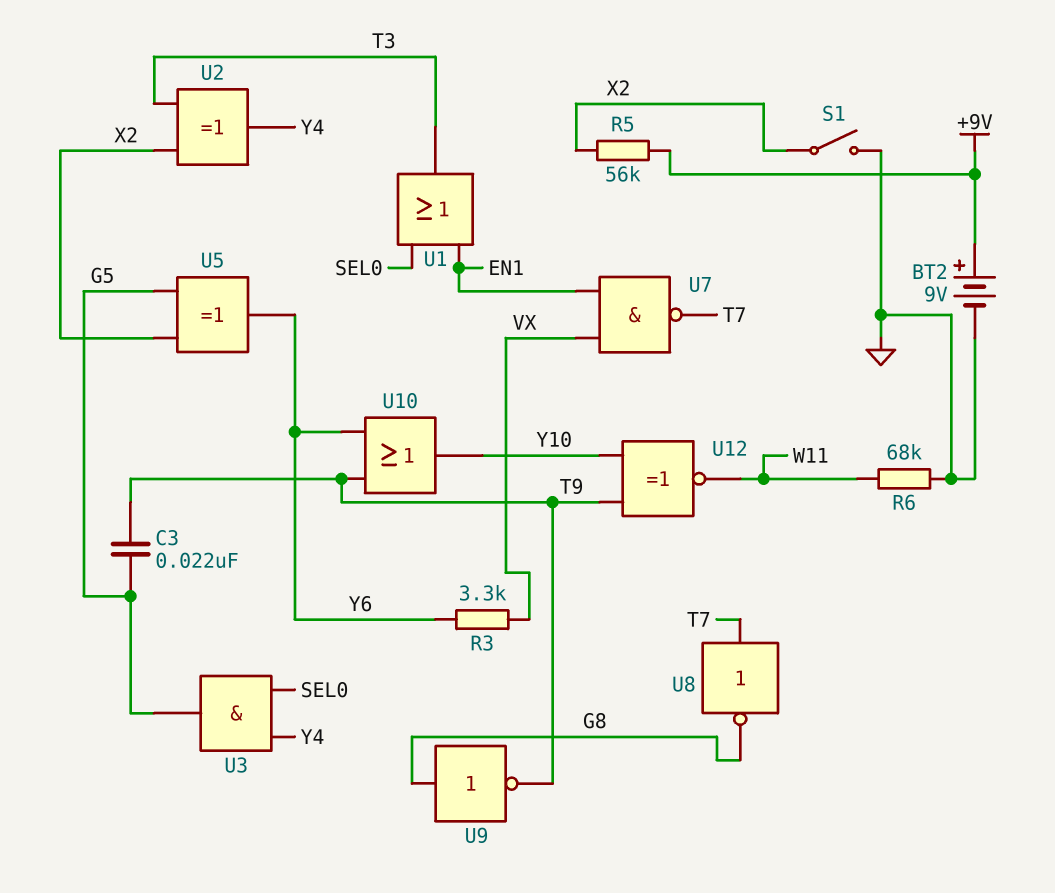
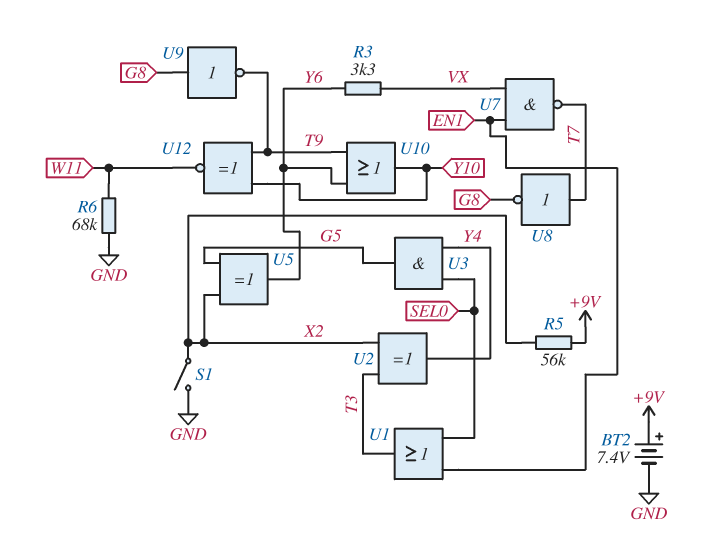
BT2: 9V (plus +9V, minus GND) -> 7.4V (plus +9V, minus GND)
C3: 22nF (G5, T9) -> none

